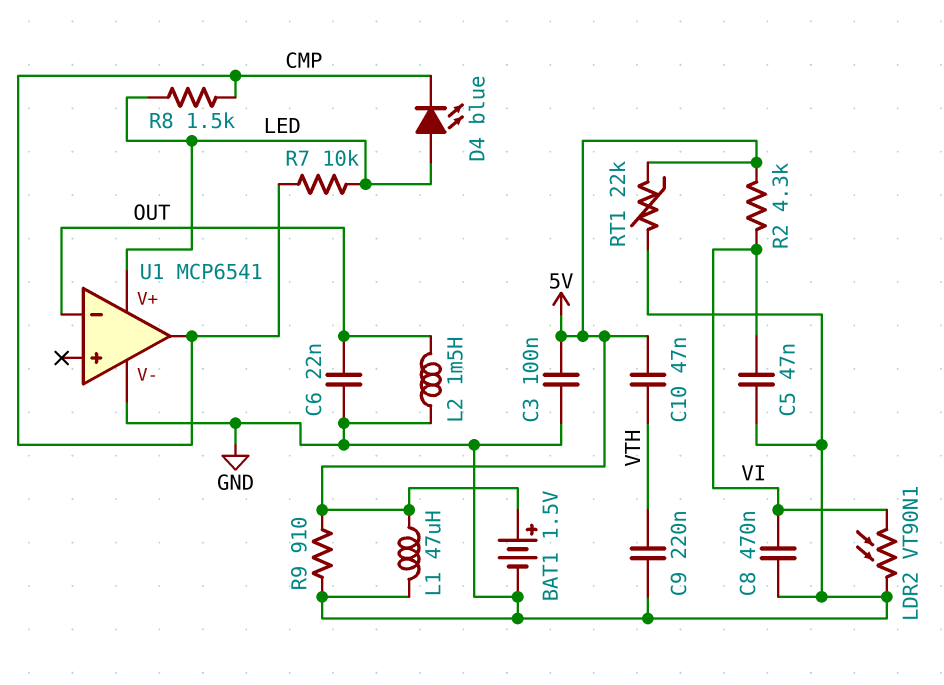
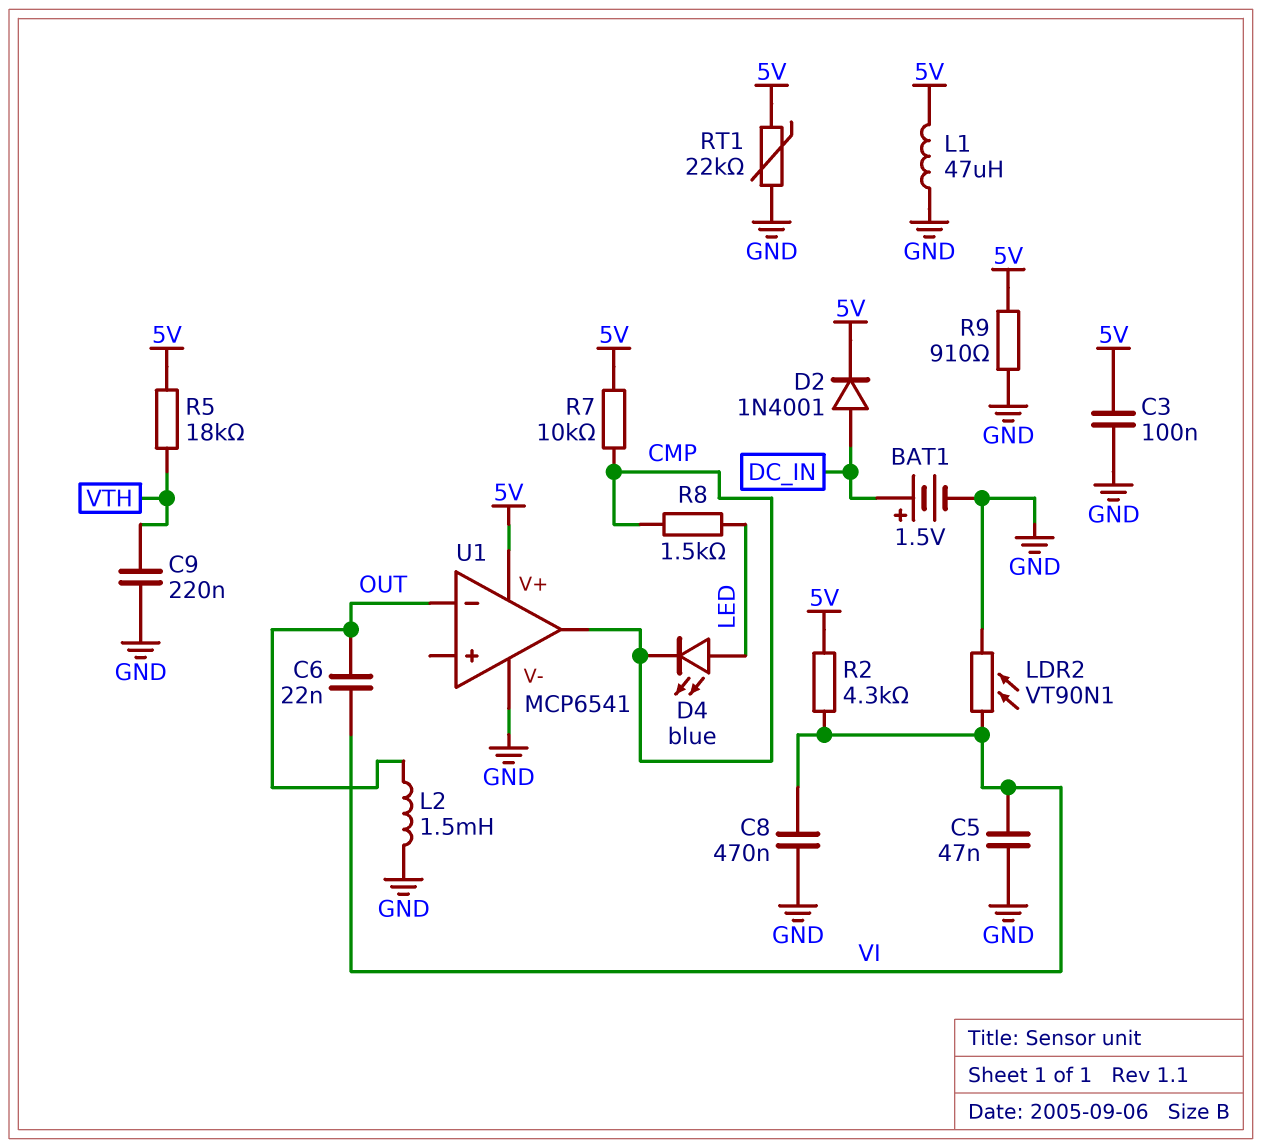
BAT1: 1.5V (plus 5V, minus GND) -> 1.5V (plus DC_IN, minus GND)
C6: 22nF (GND, OUT) -> 22nF (OUT, VI)
C10: 47nF (5V, VTH) -> none
D2: none -> diode 1N4001 (A DC_IN, K 5V)
R5: none -> 18k (5V, VTH)
R7: 10k (CMP, LED) -> 10k (5V, CMP)
U1 pin V+: LED -> 5V

